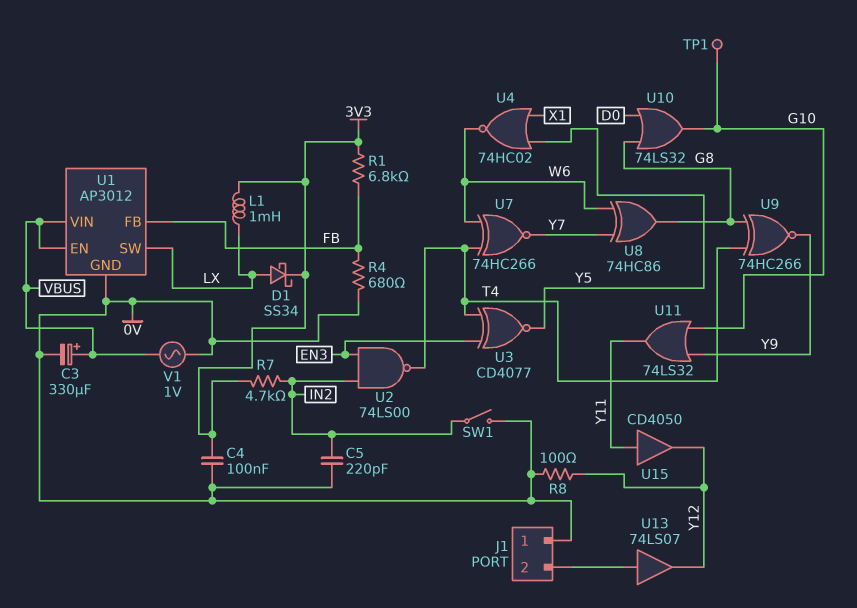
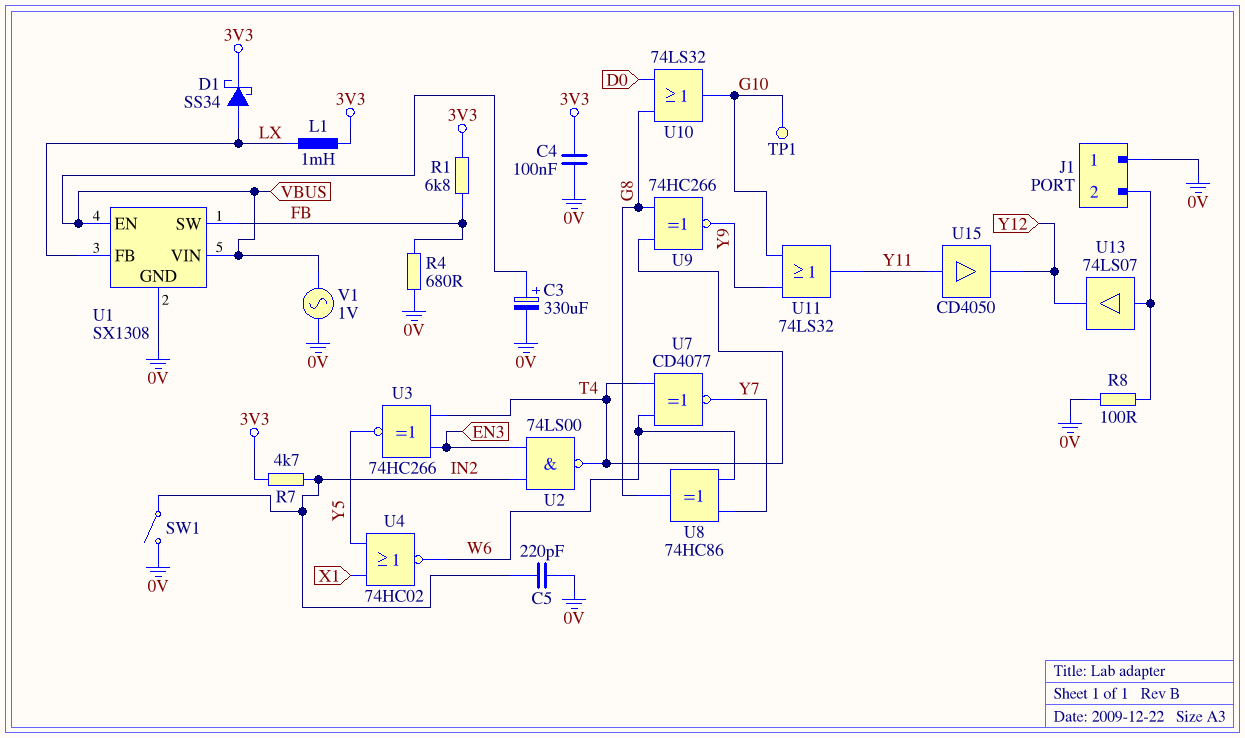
R8: 100 (0V, Y12) -> 100 (0V, J1/2)
U1: AP3012 -> SX1308
U1 pin FB: FB -> LX
U1 pin SW: LX -> FB
U3: XNOR CD4077 (in EN3, in T4, out Y5) -> XNOR 74HC266 (in EN3, in T4, out Y5)
U7: XNOR 74HC266 (in T4, in W6, out Y7) -> XNOR CD4077 (in T4, in W6, out Y7)

